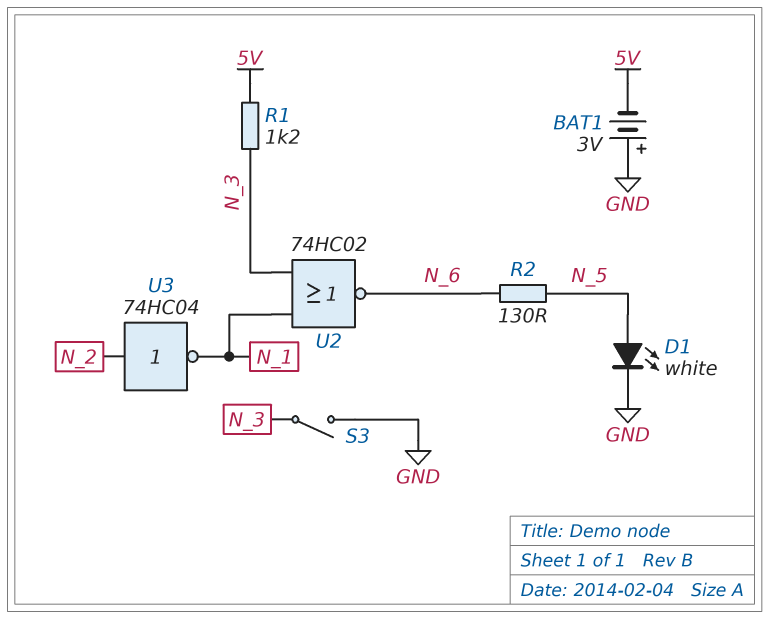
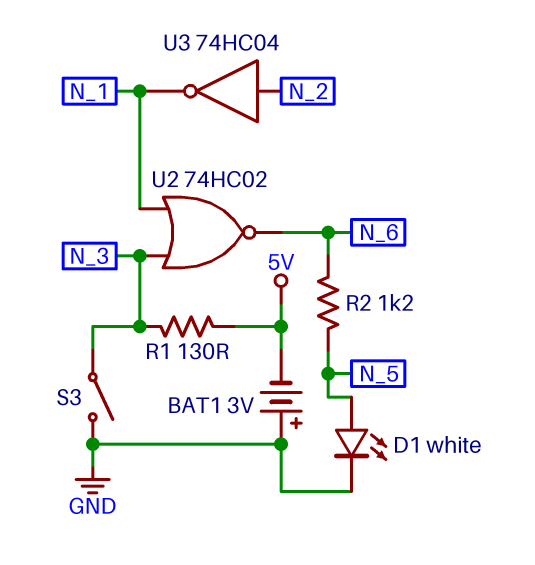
R1: 1.2k (5V, N_3) -> 130 (5V, N_3)
R2: 130 (N_5, N_6) -> 1.2k (N_5, N_6)

